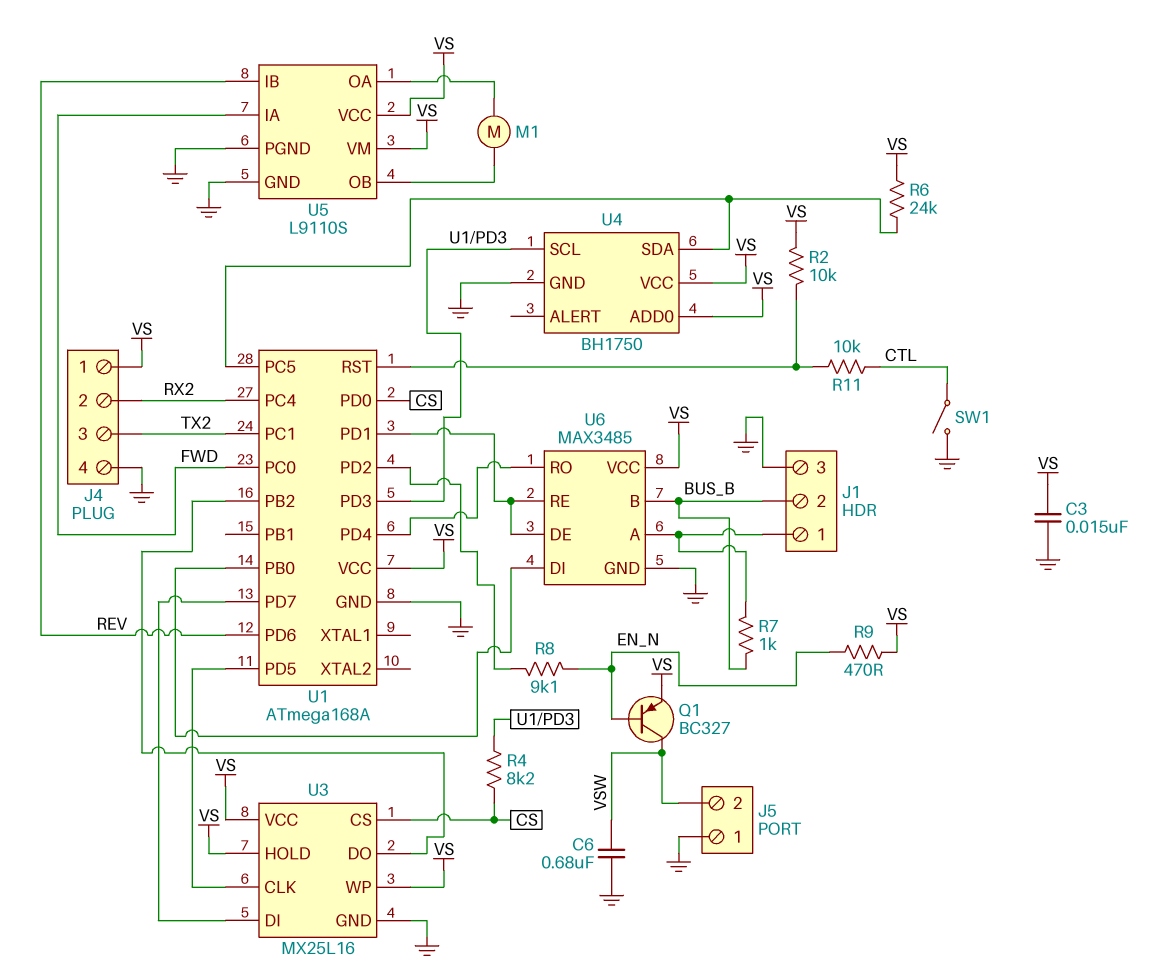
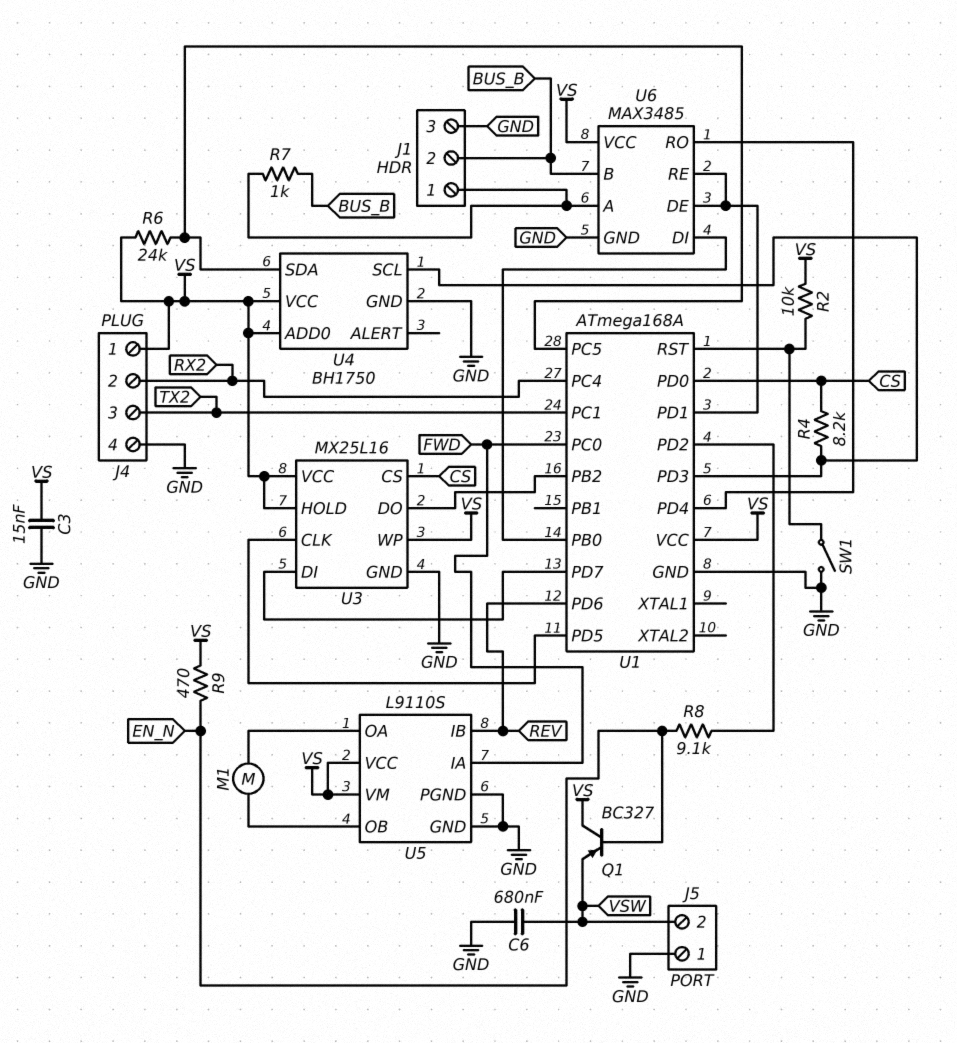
Q1: PNP BC327 (B EN_N, C VSW, E VS) -> PNP BC327 (B EN_N, C VS, E VSW)
R11: 10k (CTL, U1/RST) -> none
SW1: switch (CTL, GND) -> switch (GND, U1/RST)

